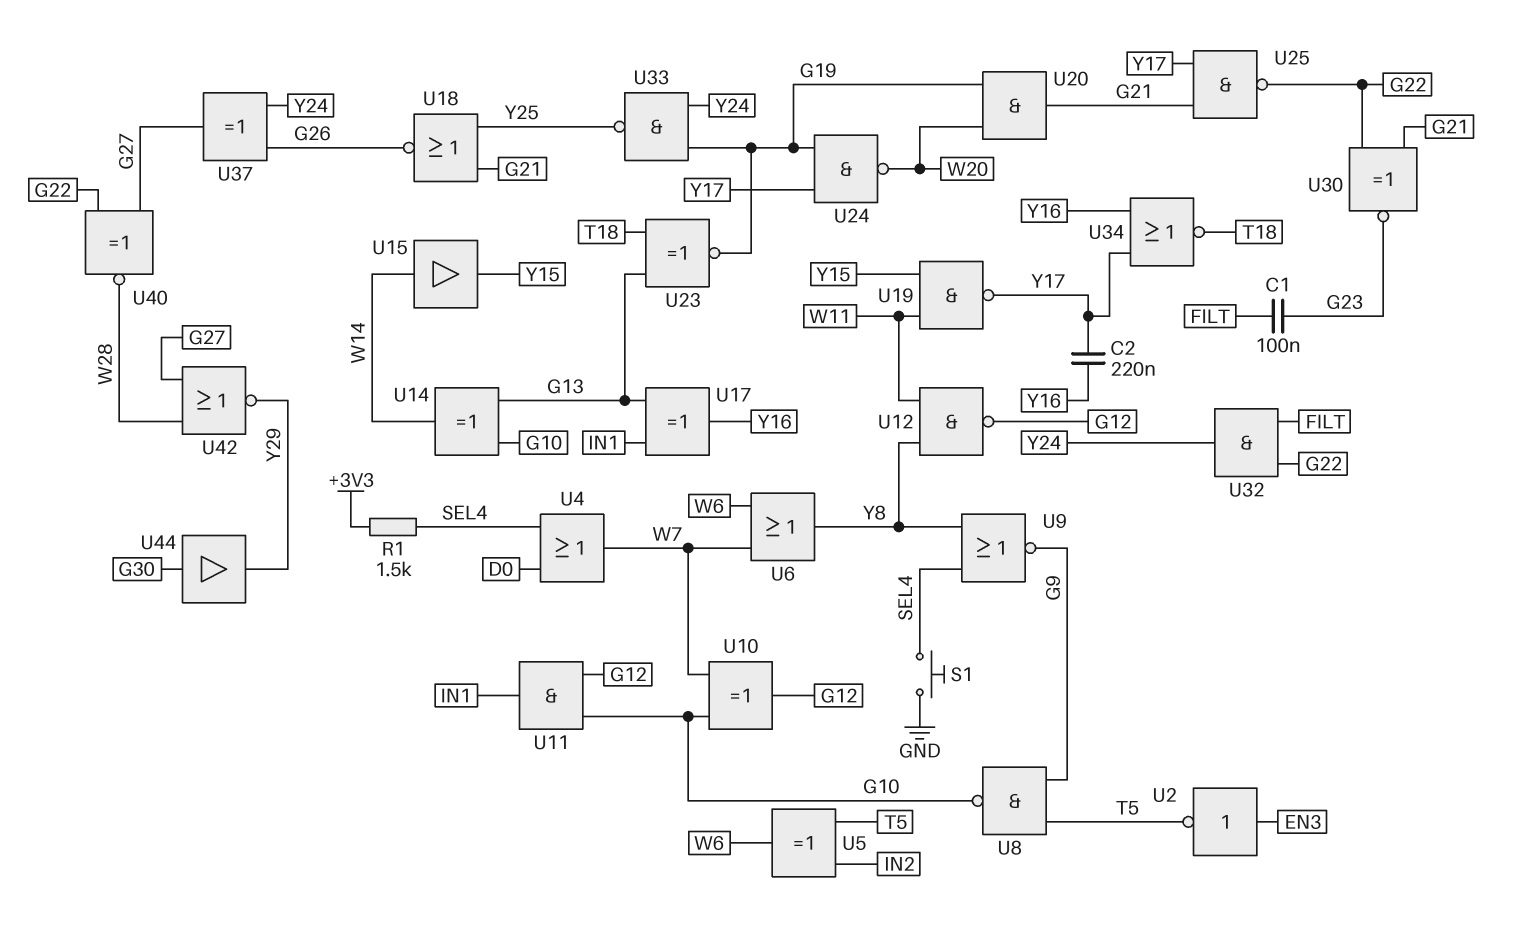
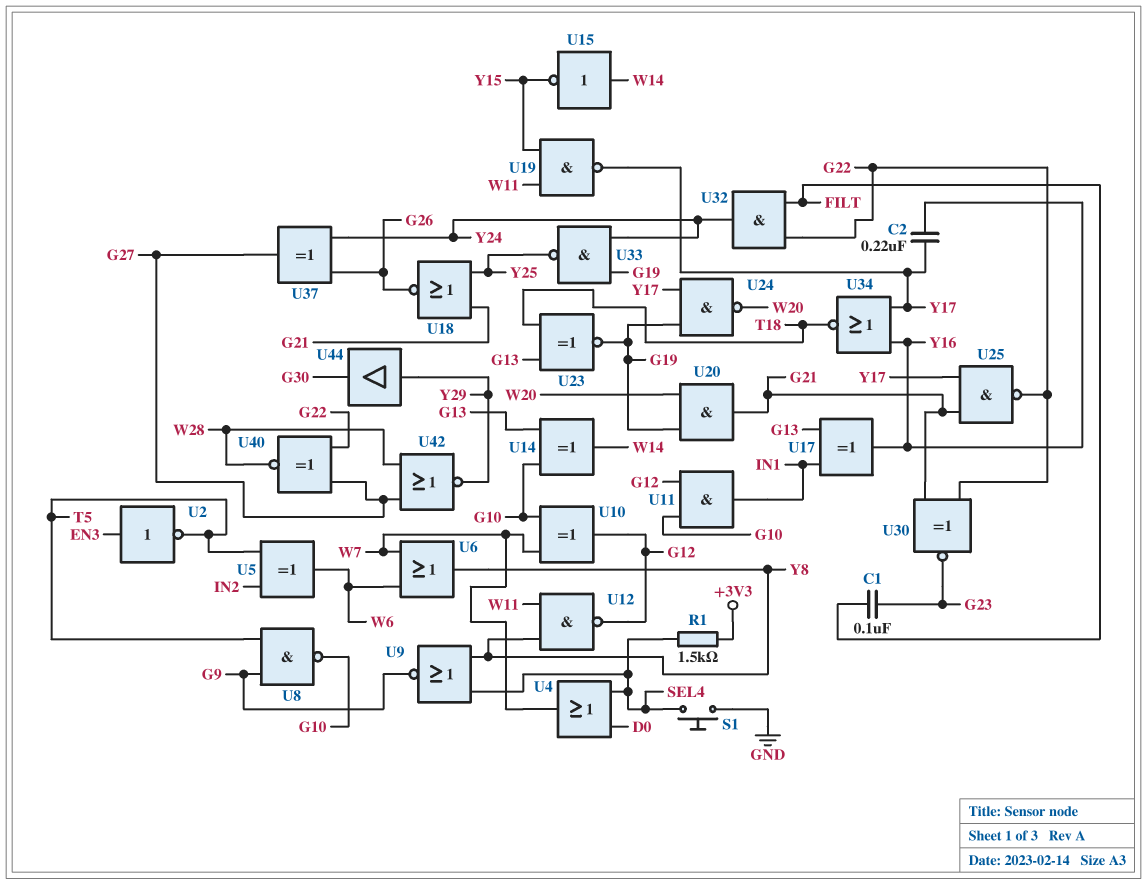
U15: buffer (in W14, out Y15) -> NOT (in W14, out Y15)
U44: buffer (in G30, out Y29) -> buffer (in Y29, out G30)

